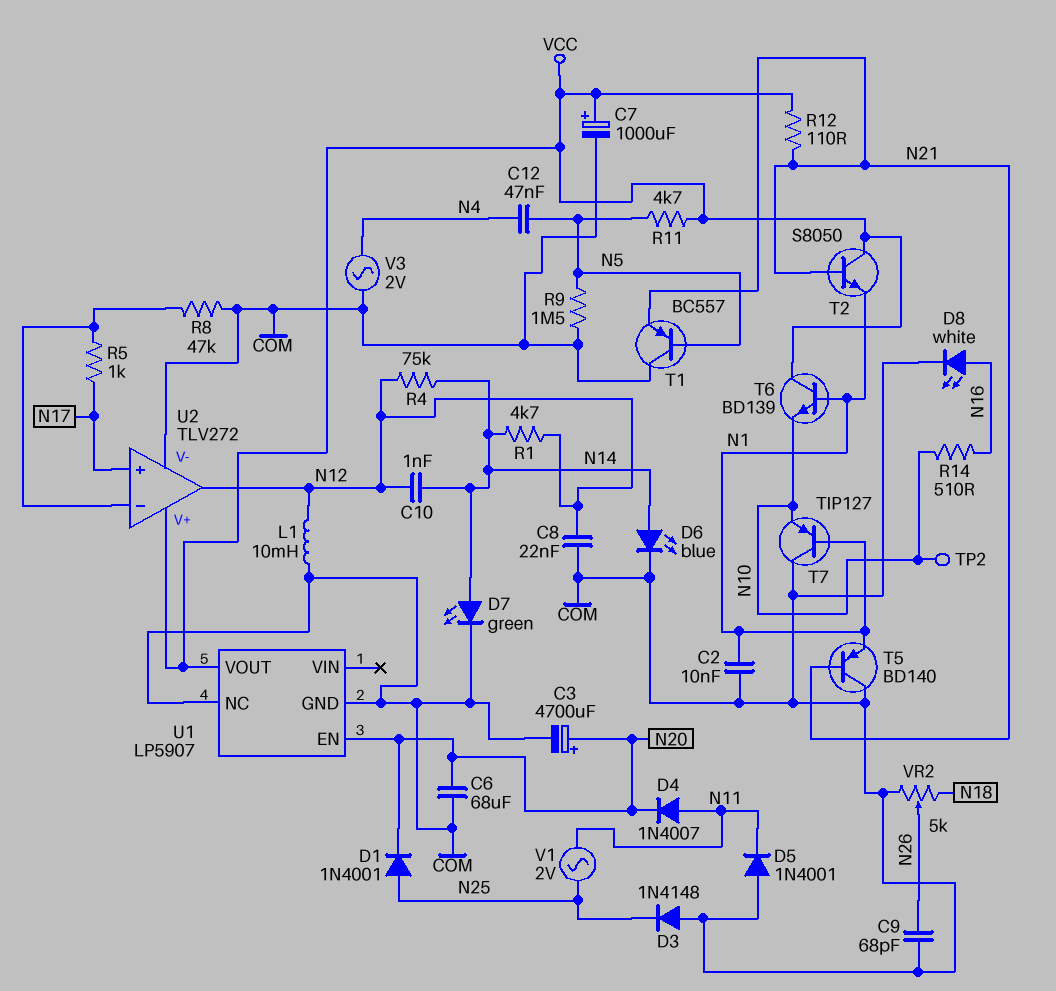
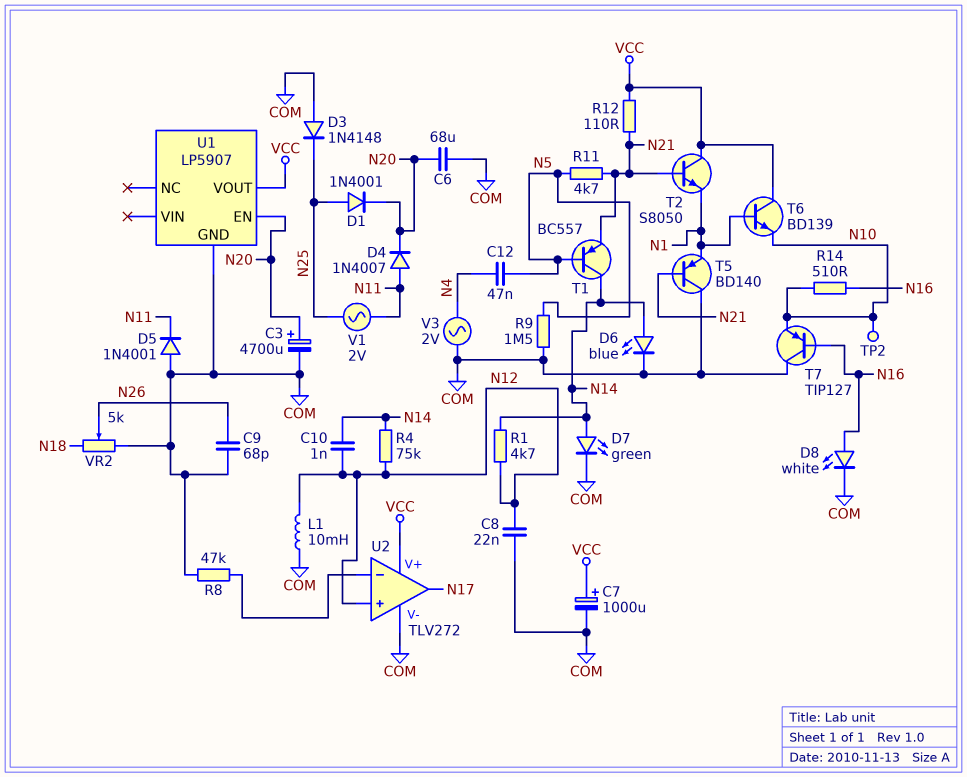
C2: 10nF (COM, N1) -> none
R5: 1k (N17, U2/in-) -> none
R11: 4.7k (N5, VCC) -> 4.7k (N5, N21)
T1: PNP BC557 (B N5, C COM, E N21) -> PNP BC557 (B N5, C N14, E N21)
T7: PNP TIP127 (B N1, C COM, E N10) -> PNP TIP127 (B N16, C COM, E N10)
U1 pin NC: COM -> none
U2 pin in+: N17 -> N12
U2 pin out: N12 -> N17

